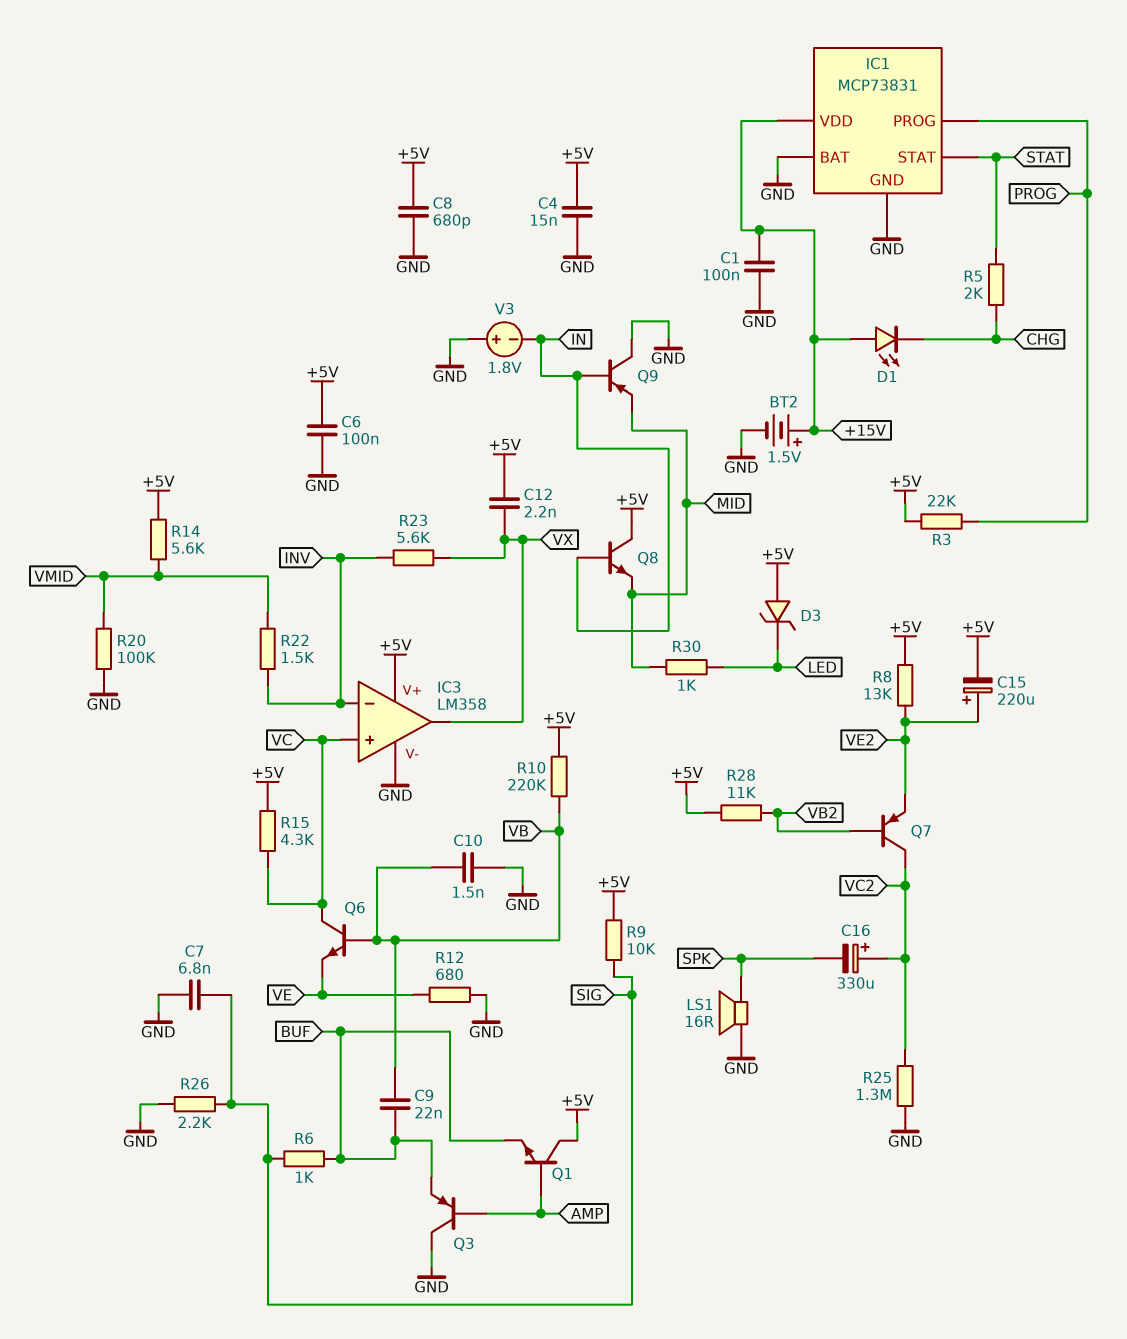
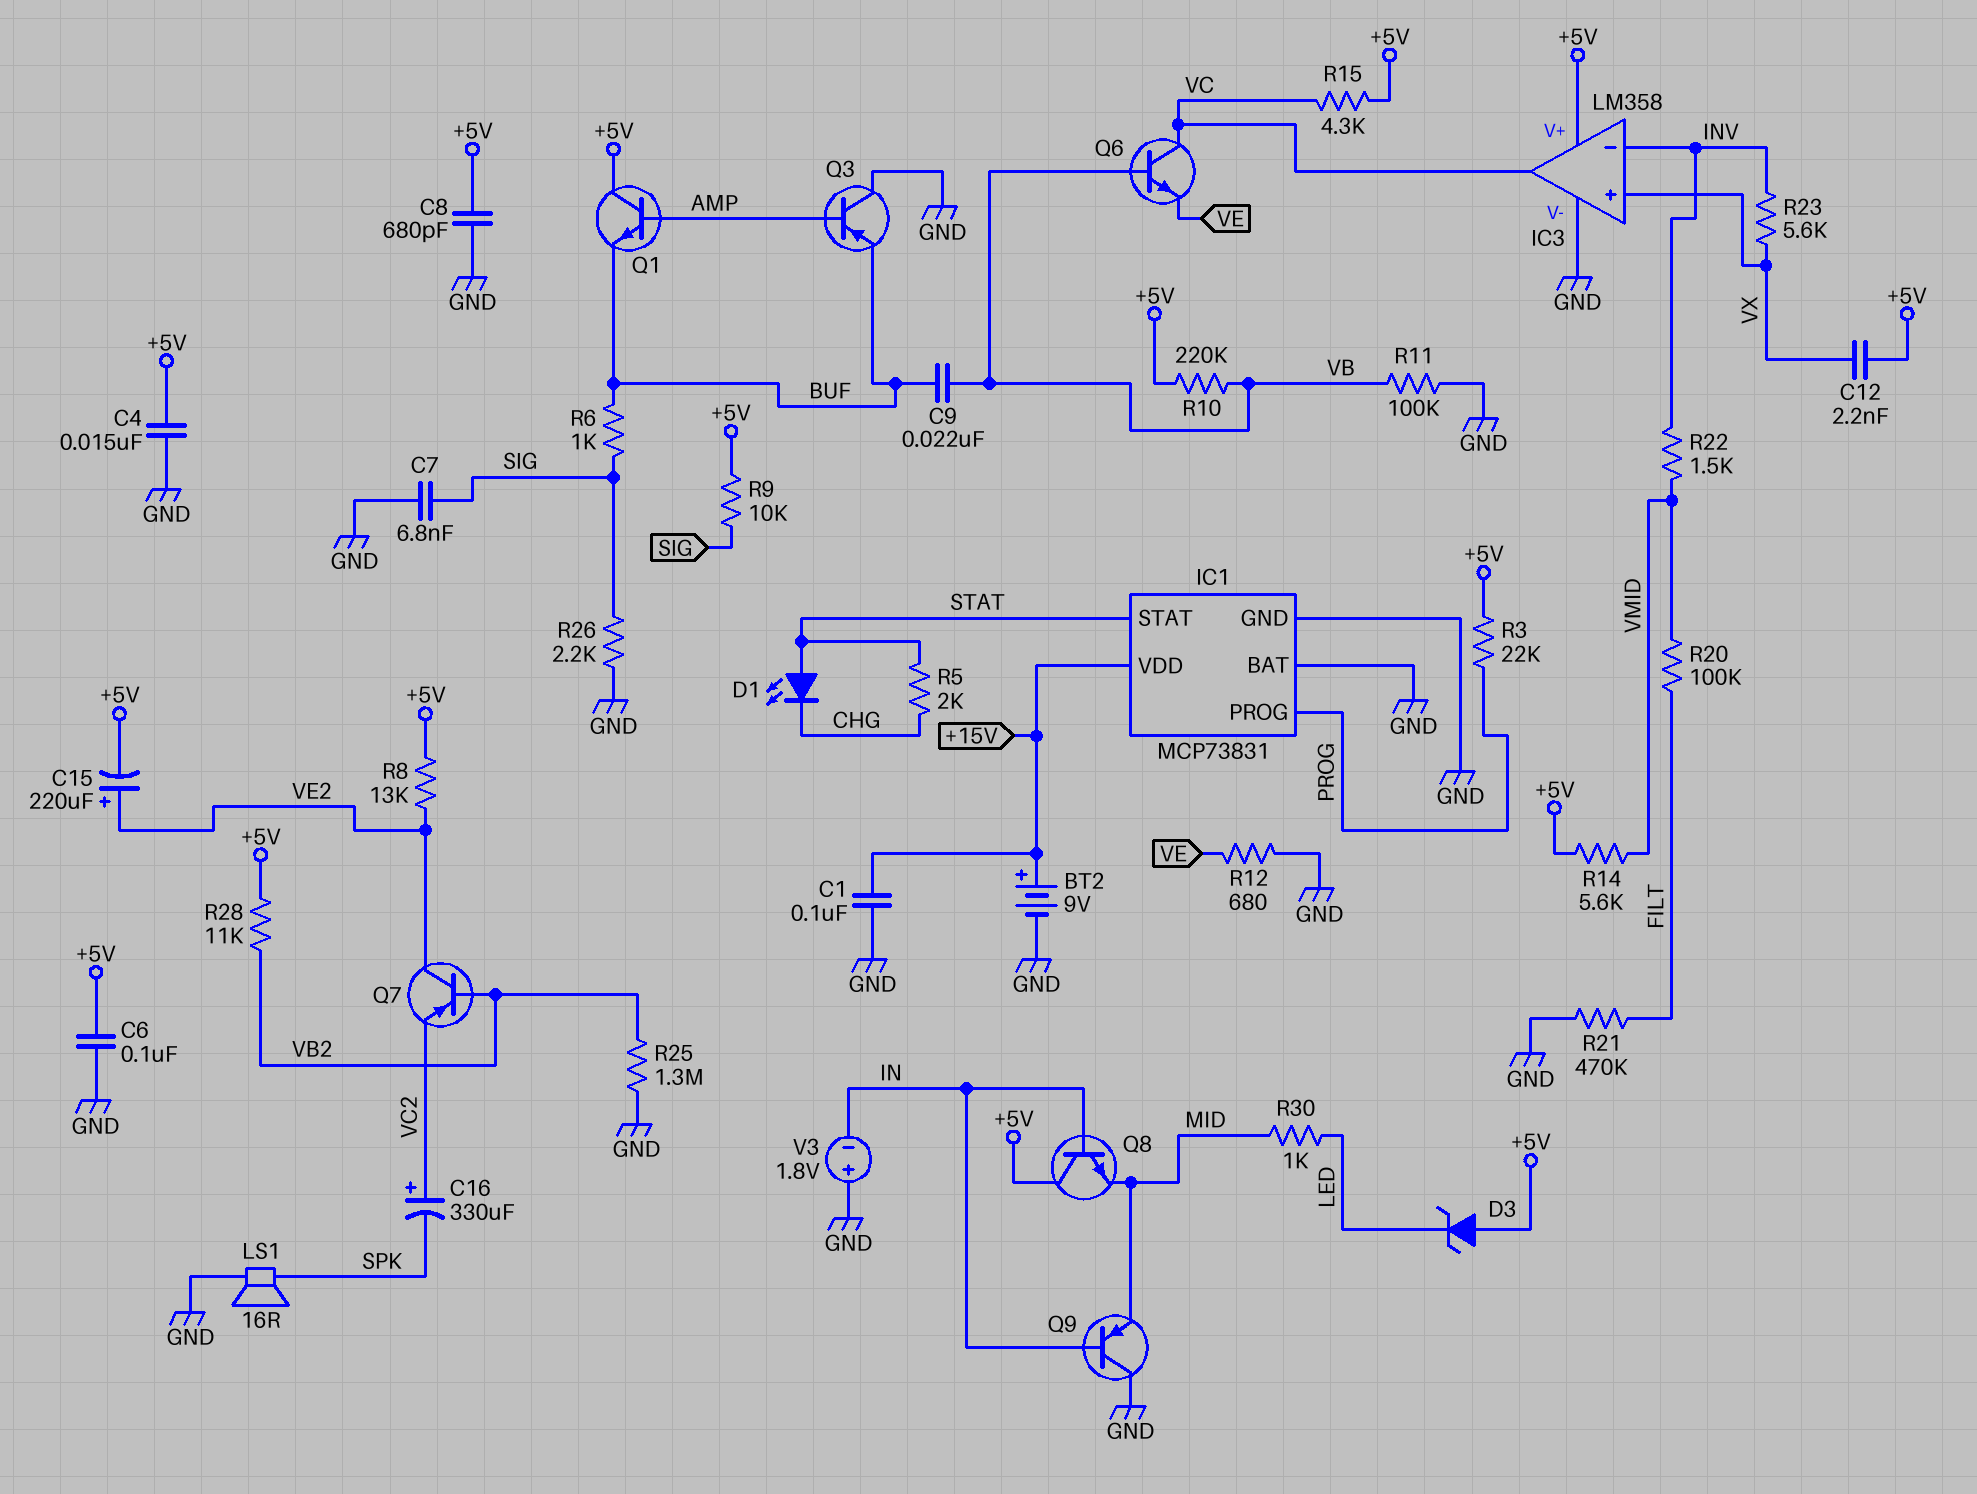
BT2: 1.5V (plus +15V, minus GND) -> 9V (plus +15V, minus GND)
C10: 1.5nF (GND, VB) -> none
D1: LED (A +15V, K CHG) -> LED (A STAT, K CHG)
IC3 pin in+: VC -> VX
IC3 pin out: VX -> VC
Q7: PNP (B VB2, C VC2, E VE2) -> PNP (B VB2, C VE2, E VC2)
R11: none -> 100k (GND, VB)
R20: 100k (GND, VMID) -> 100k (FILT, VMID)
R21: none -> 470k (FILT, GND)
R25: 1.3M (GND, VC2) -> 1.3M (GND, VB2)

